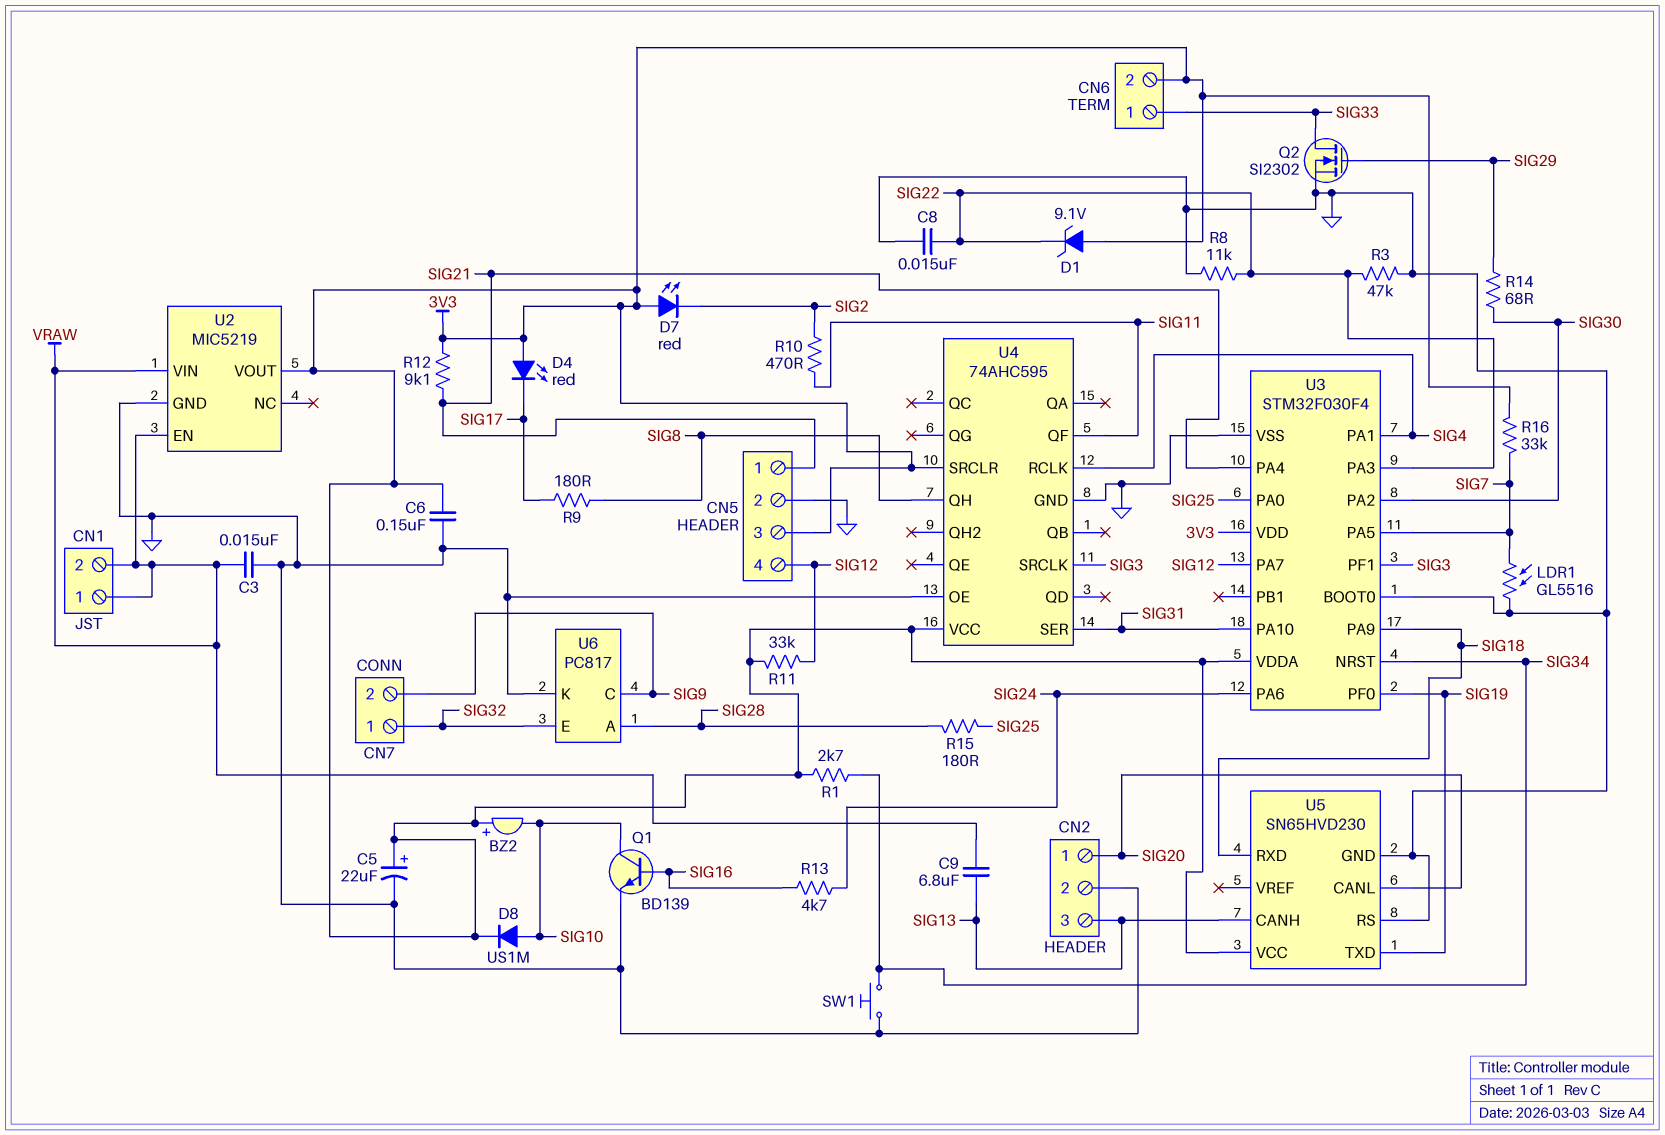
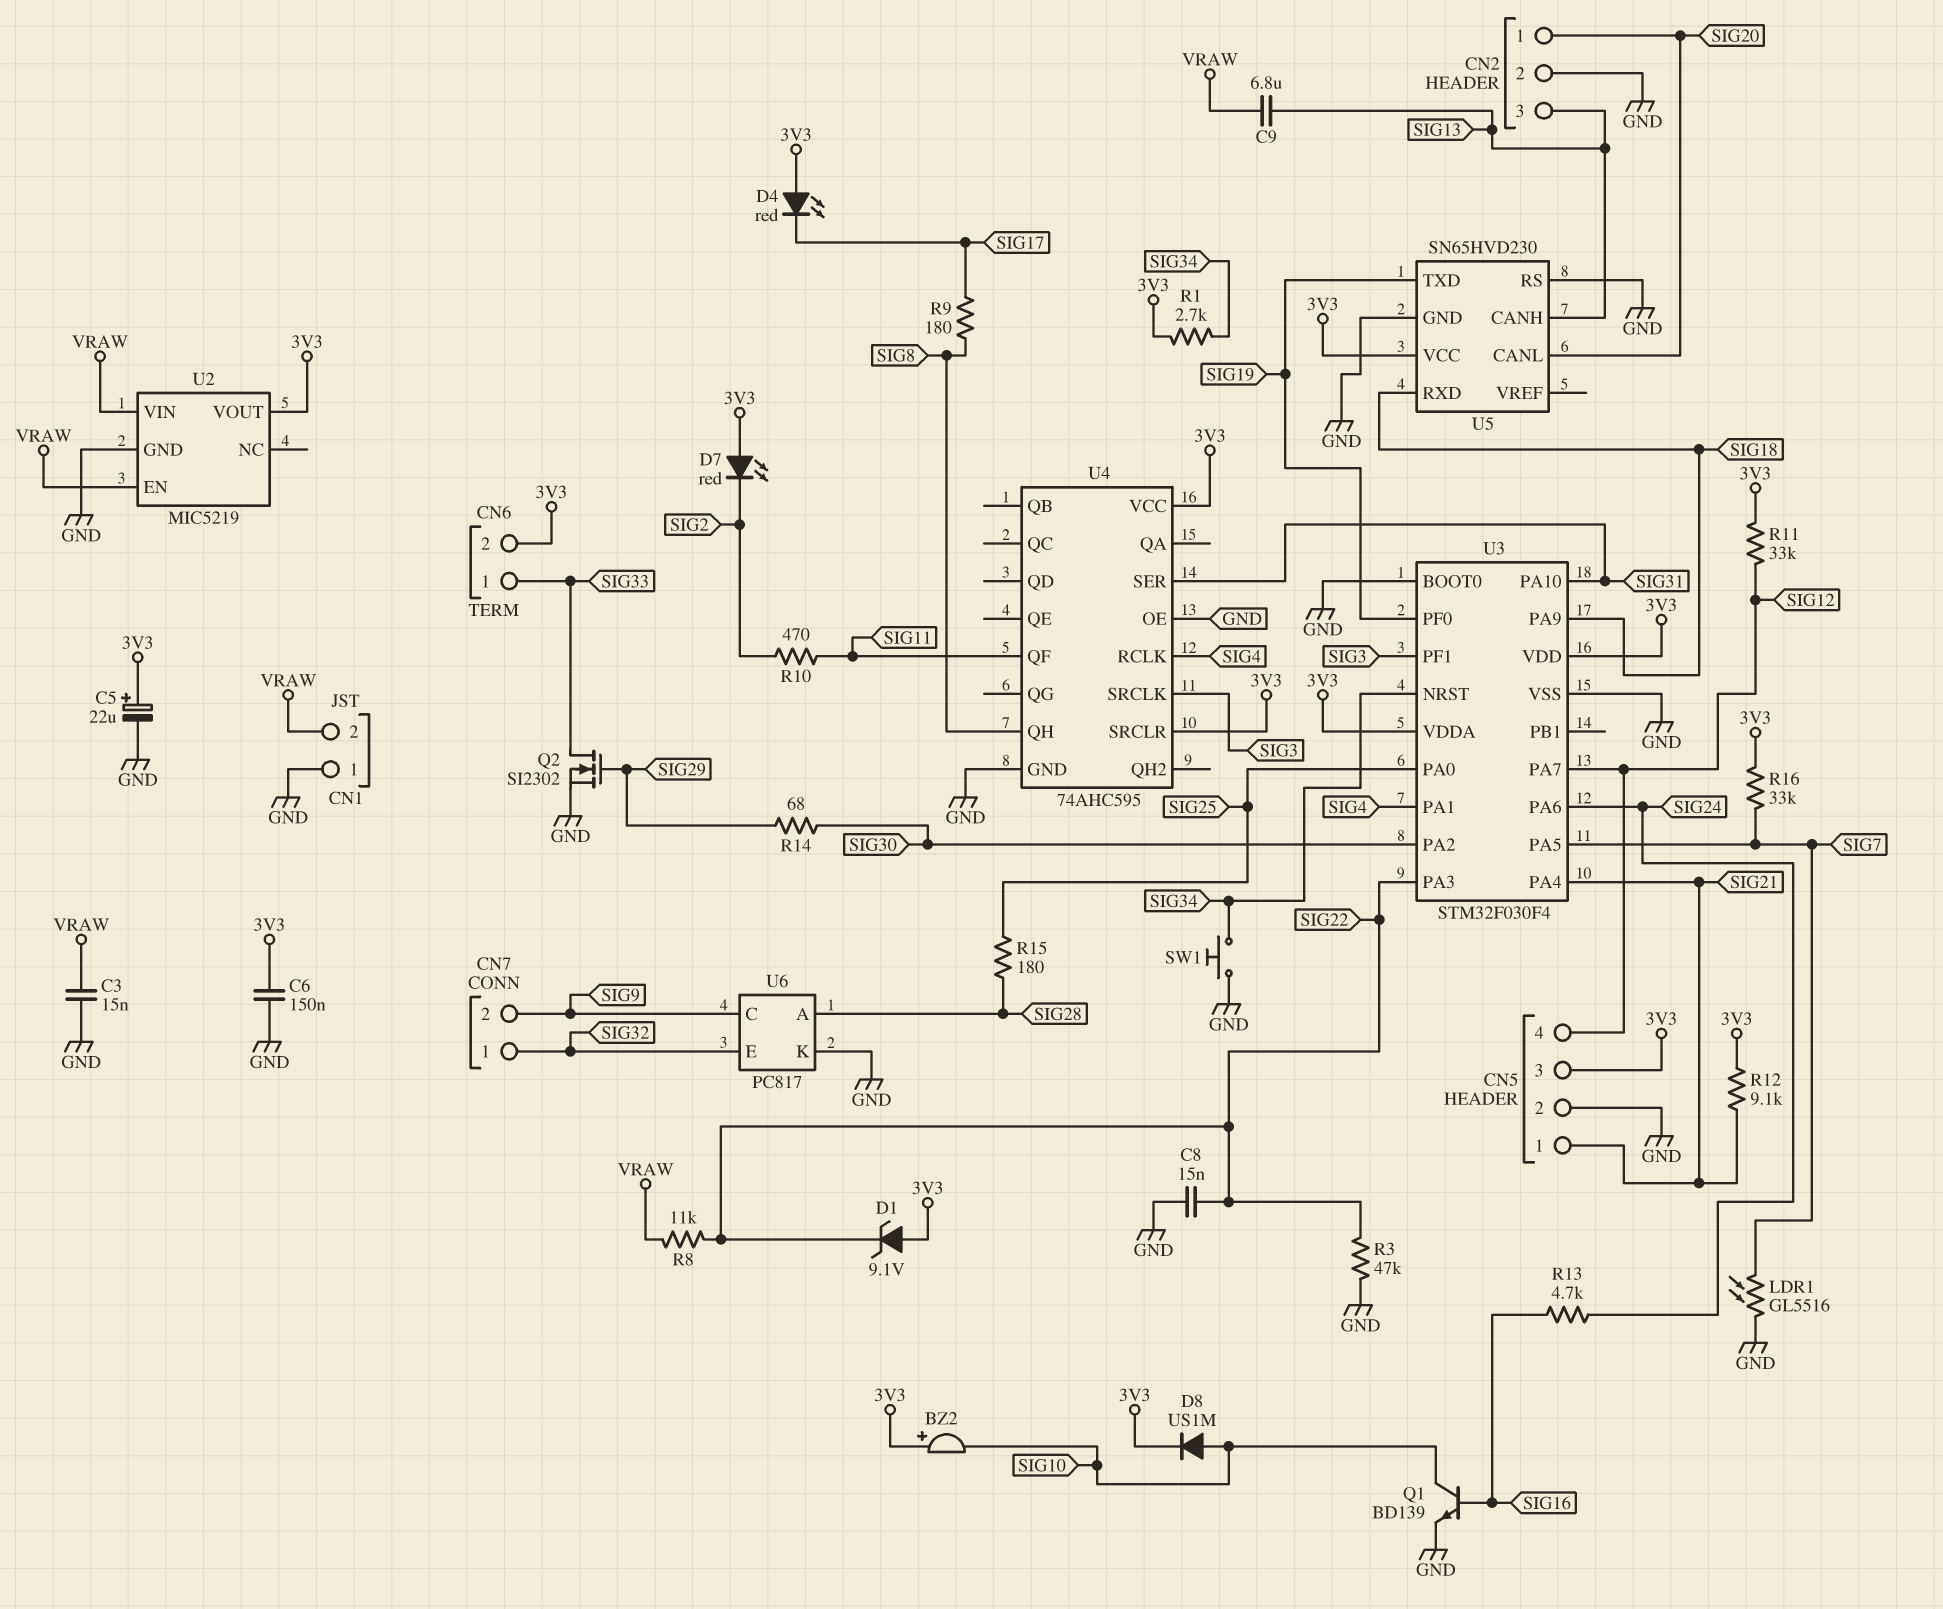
CN1 pin 1: VRAW -> GND
R8: 11k (GND, SIG22) -> 11k (SIG22, VRAW)

